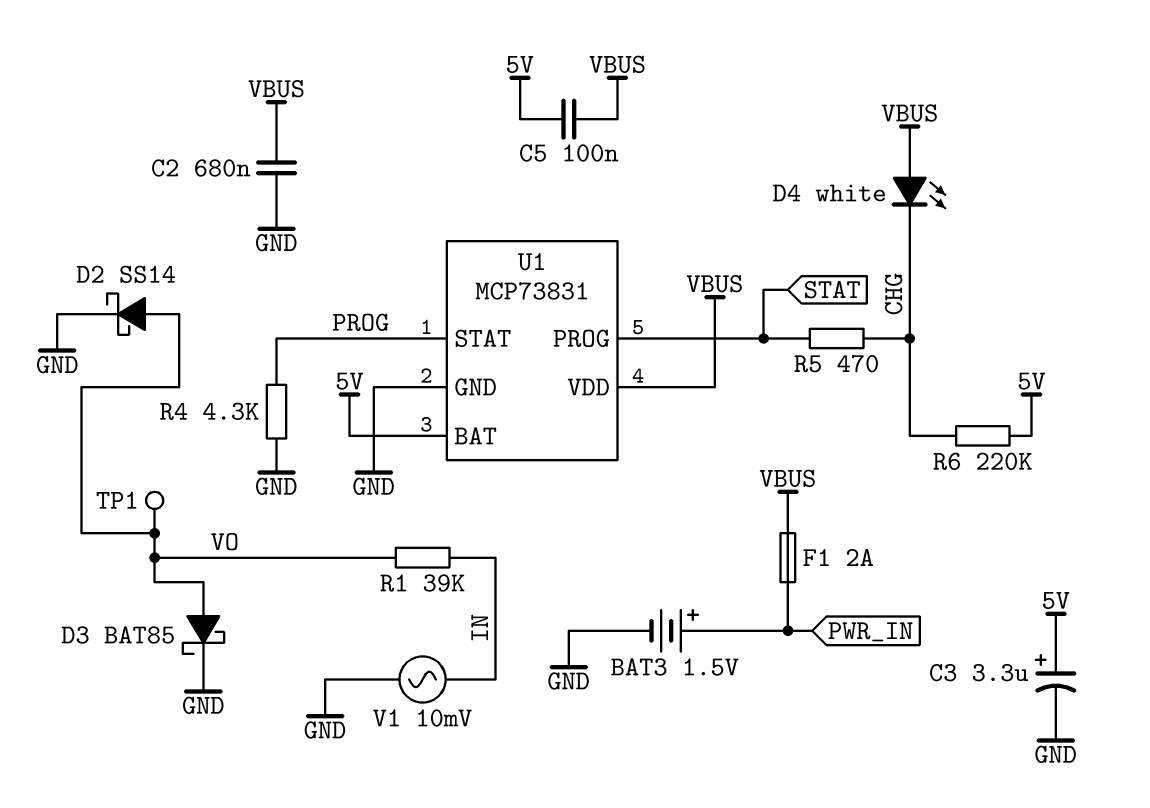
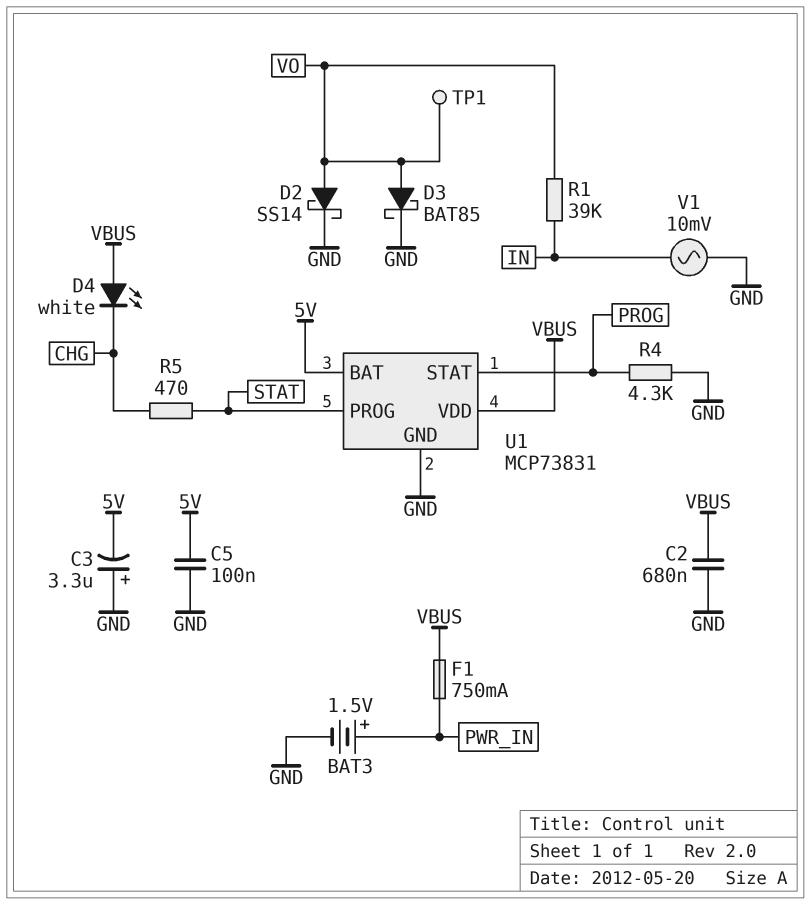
C3: 3.3uF (plus 5V, minus GND) -> 3.3uF (plus GND, minus 5V)
C5: 100nF (5V, VBUS) -> 100nF (5V, GND)
F1: 2A (PWR_IN, VBUS) -> 750mA (PWR_IN, VBUS)
R6: 220k (5V, CHG) -> none

